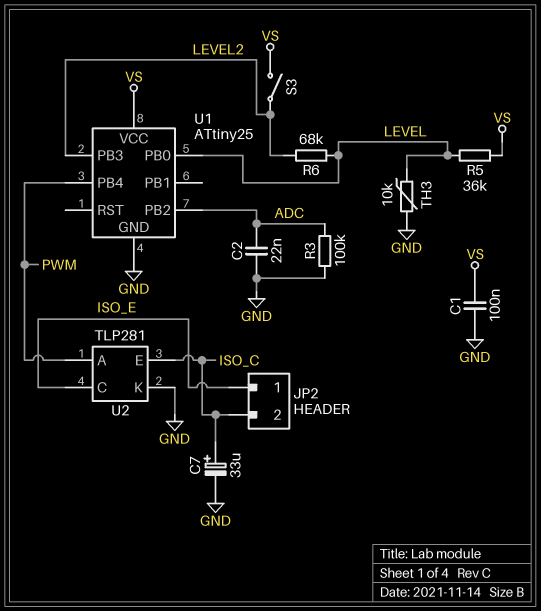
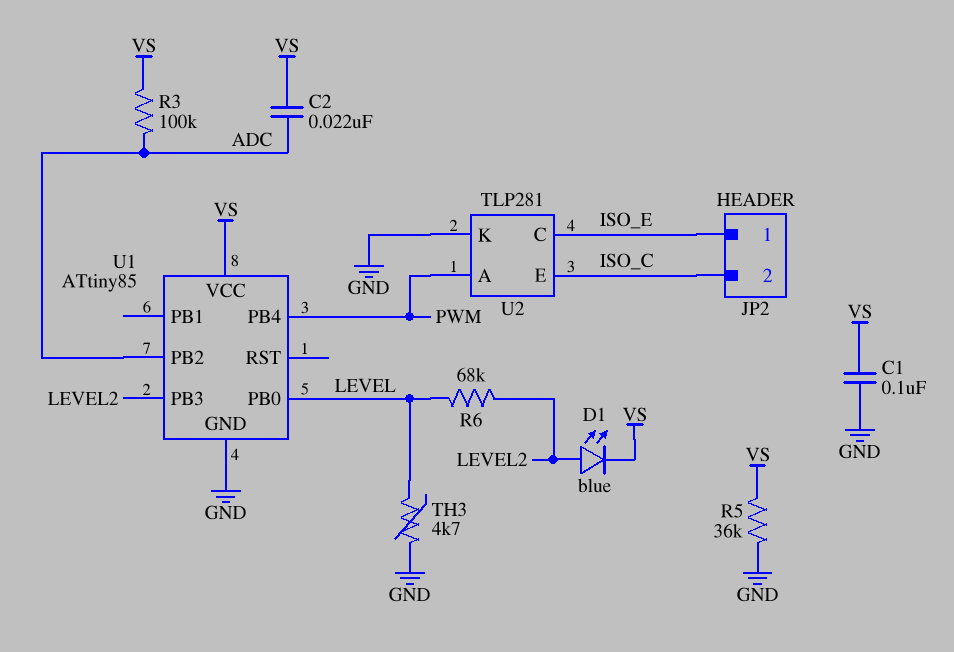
C2: 22nF (ADC, GND) -> 22nF (ADC, VS)
C7: 33uF (plus ISO_C, minus GND) -> none
D1: none -> LED blue (A LEVEL2, K VS)
R3: 100k (ADC, GND) -> 100k (ADC, VS)
R5: 36k (LEVEL, VS) -> 36k (GND, VS)
S3: switch (LEVEL2, VS) -> none
TH3: 10k (GND, LEVEL) -> 4.7k (GND, LEVEL)
U1: ATtiny25 -> ATtiny85

